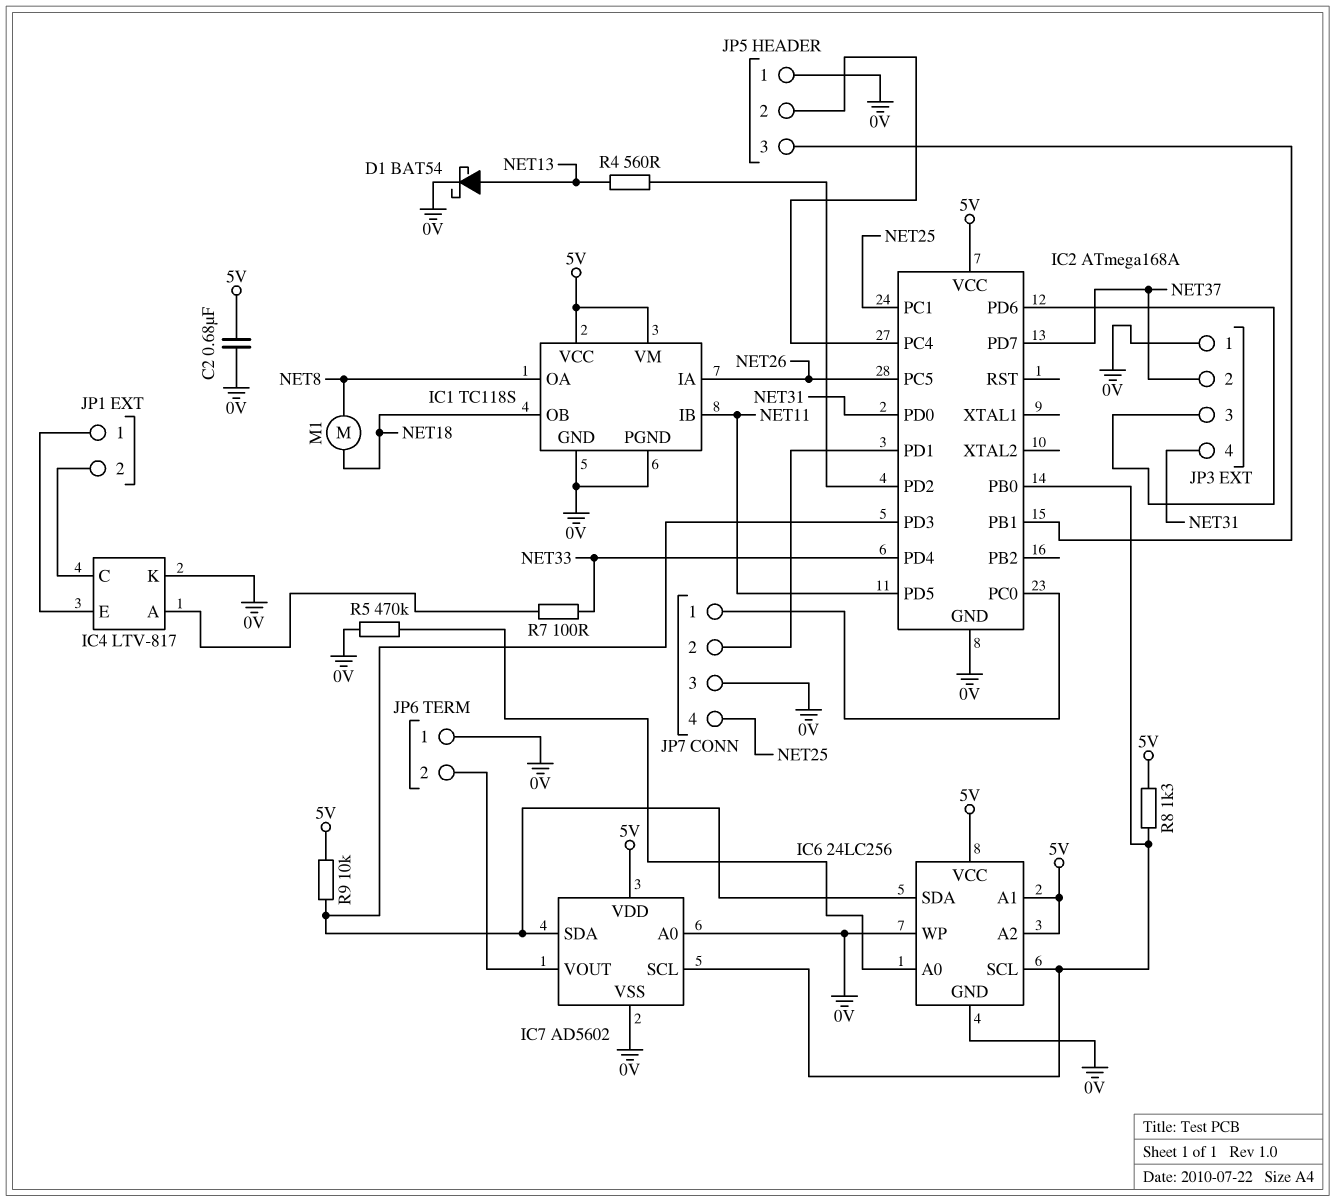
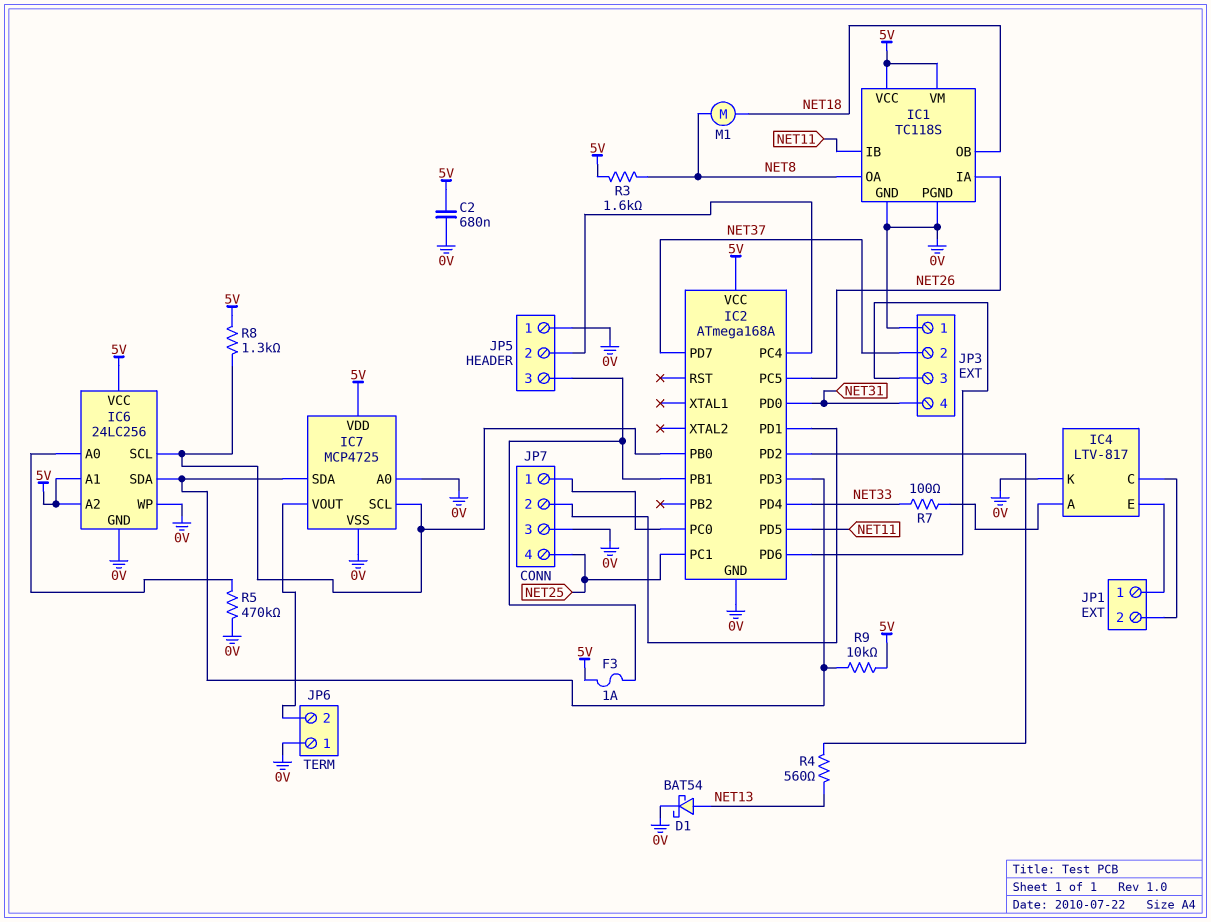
F3: none -> 1A (5V, IC2/PB1)
IC7: AD5602 -> MCP4725
R3: none -> 1.6k (5V, NET8)

